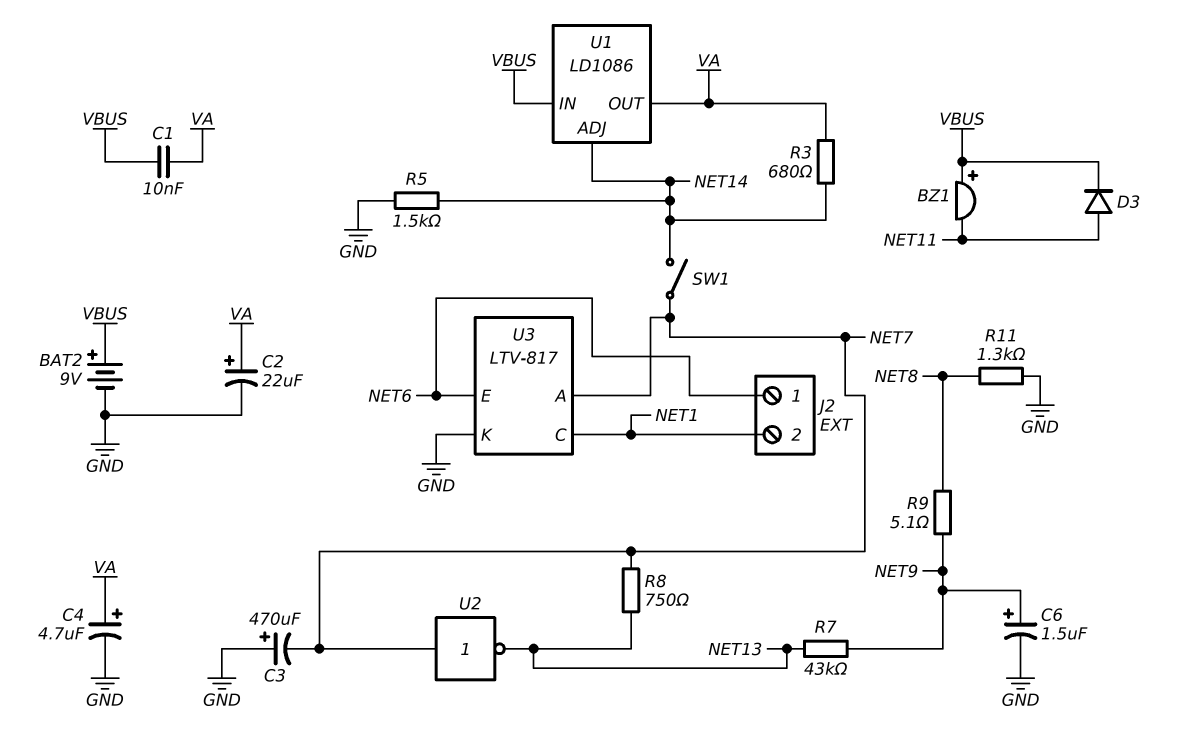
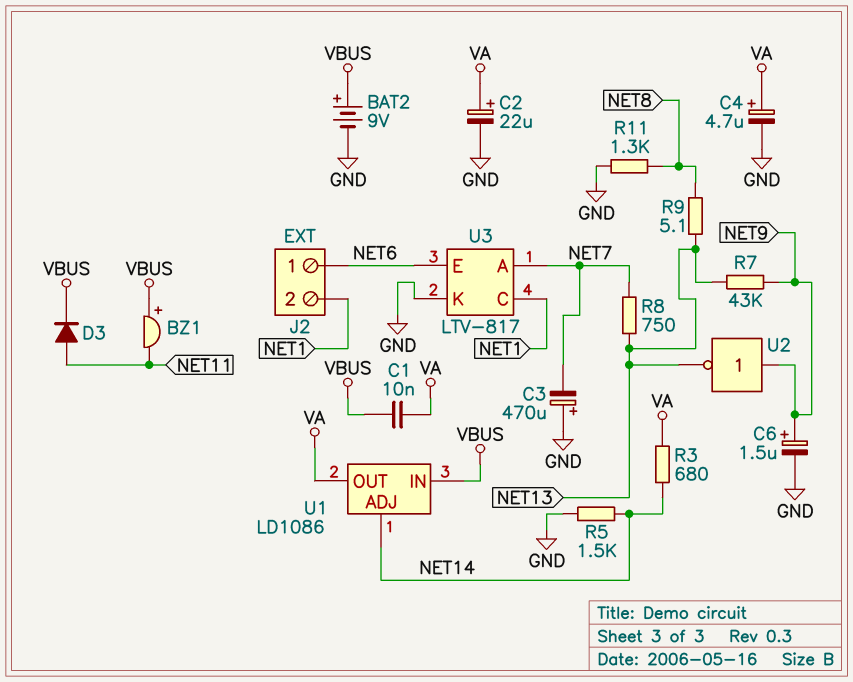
R9: 5.1 (NET8, NET9) -> 5.1 (NET8, NET13)
SW1: switch (NET7, NET14) -> none
U2: NOT (in NET7, out NET13) -> NOT (in NET9, out NET13)

